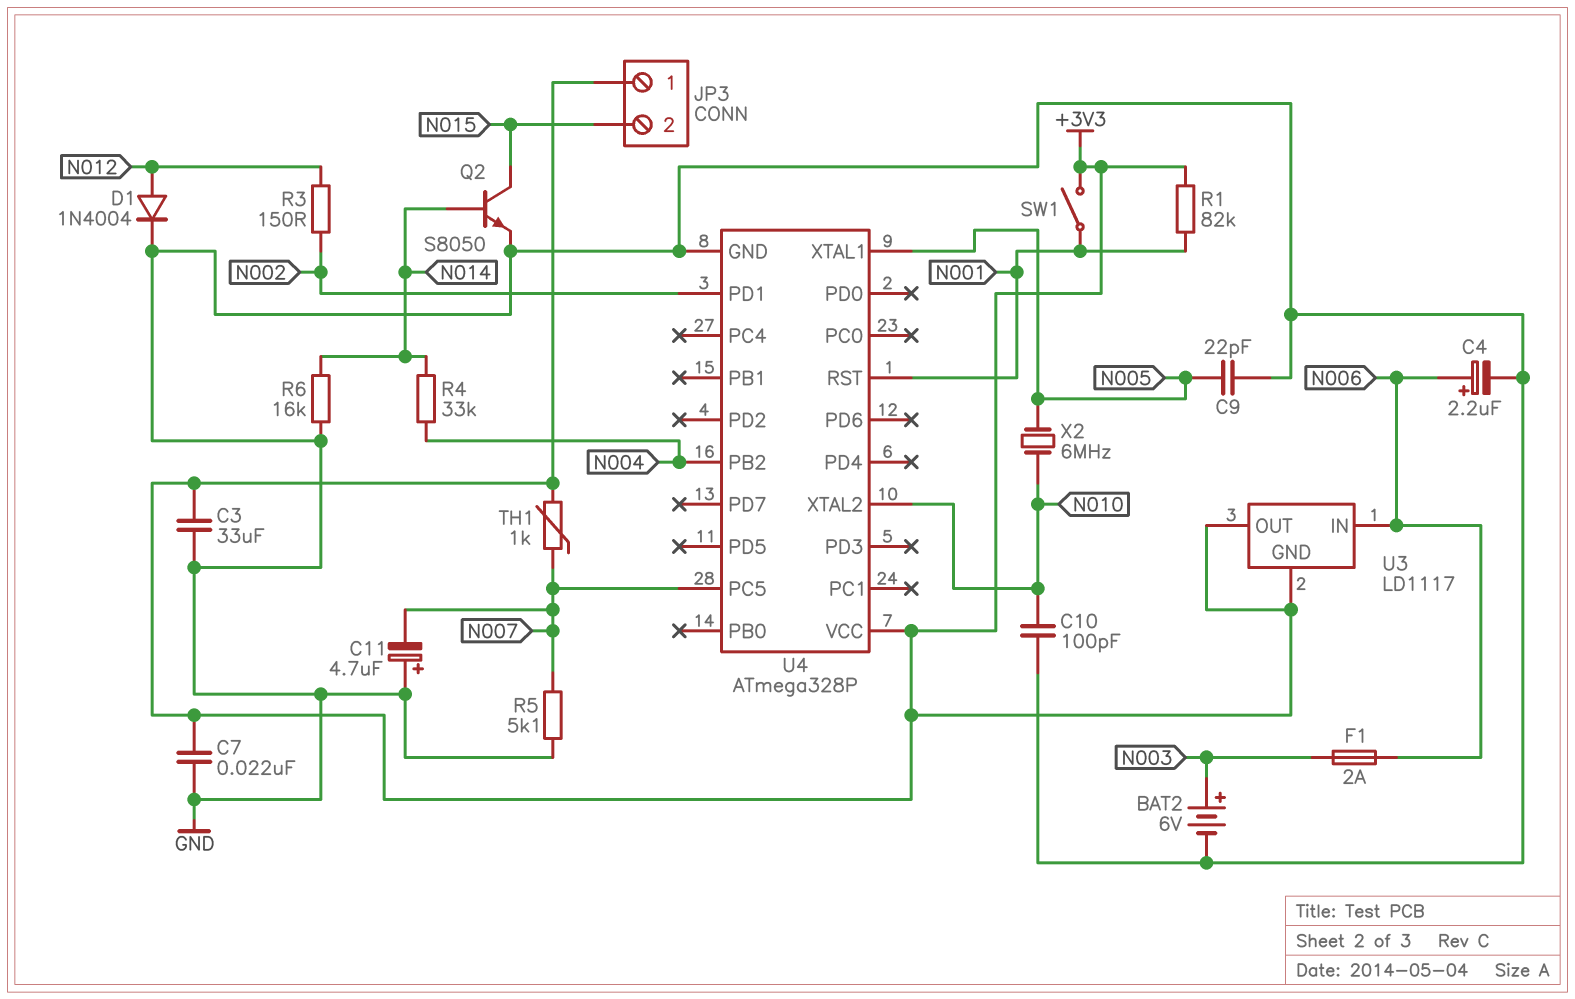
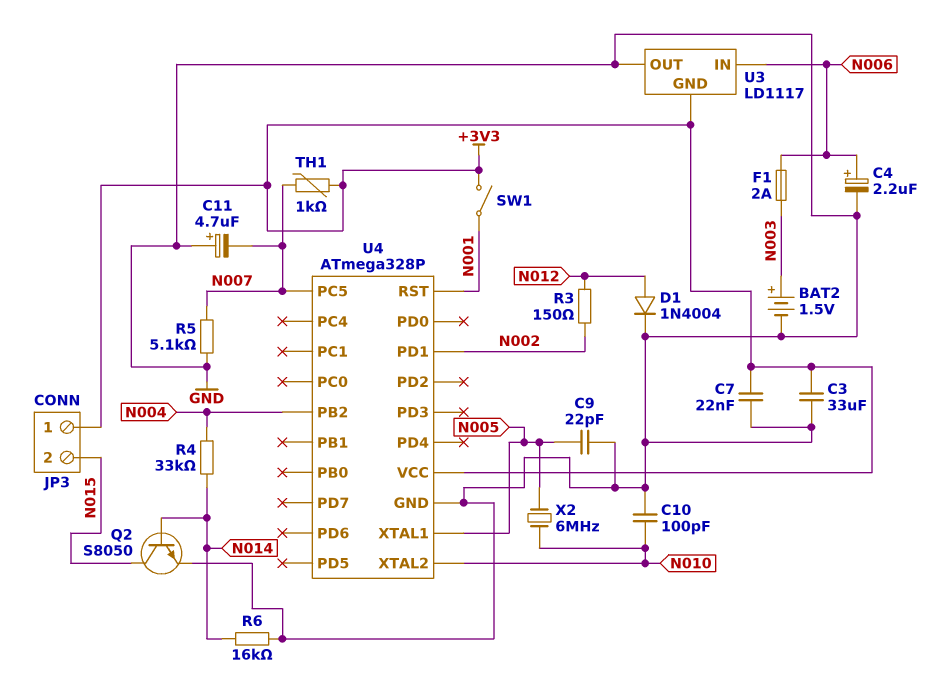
BAT2: 6V (plus N003, minus GND) -> 1.5V (plus N003, minus GND)
R1: 82k (+3V3, N001) -> none
U3 pin OUT: +3V3 -> GND

